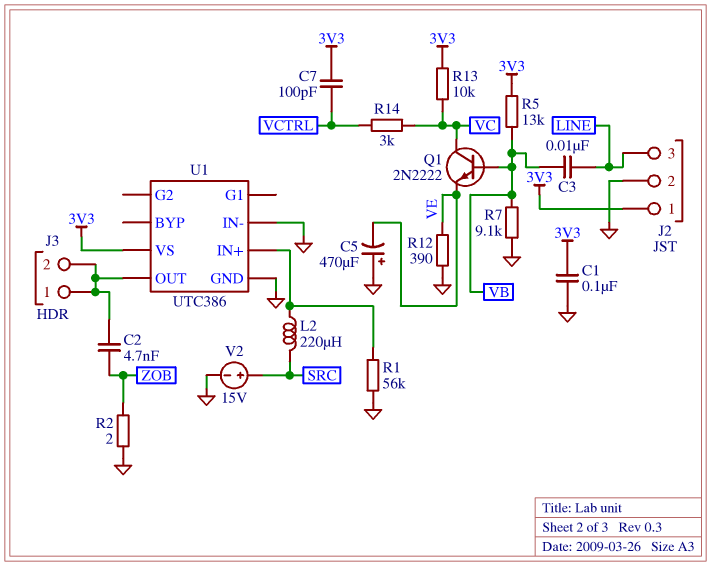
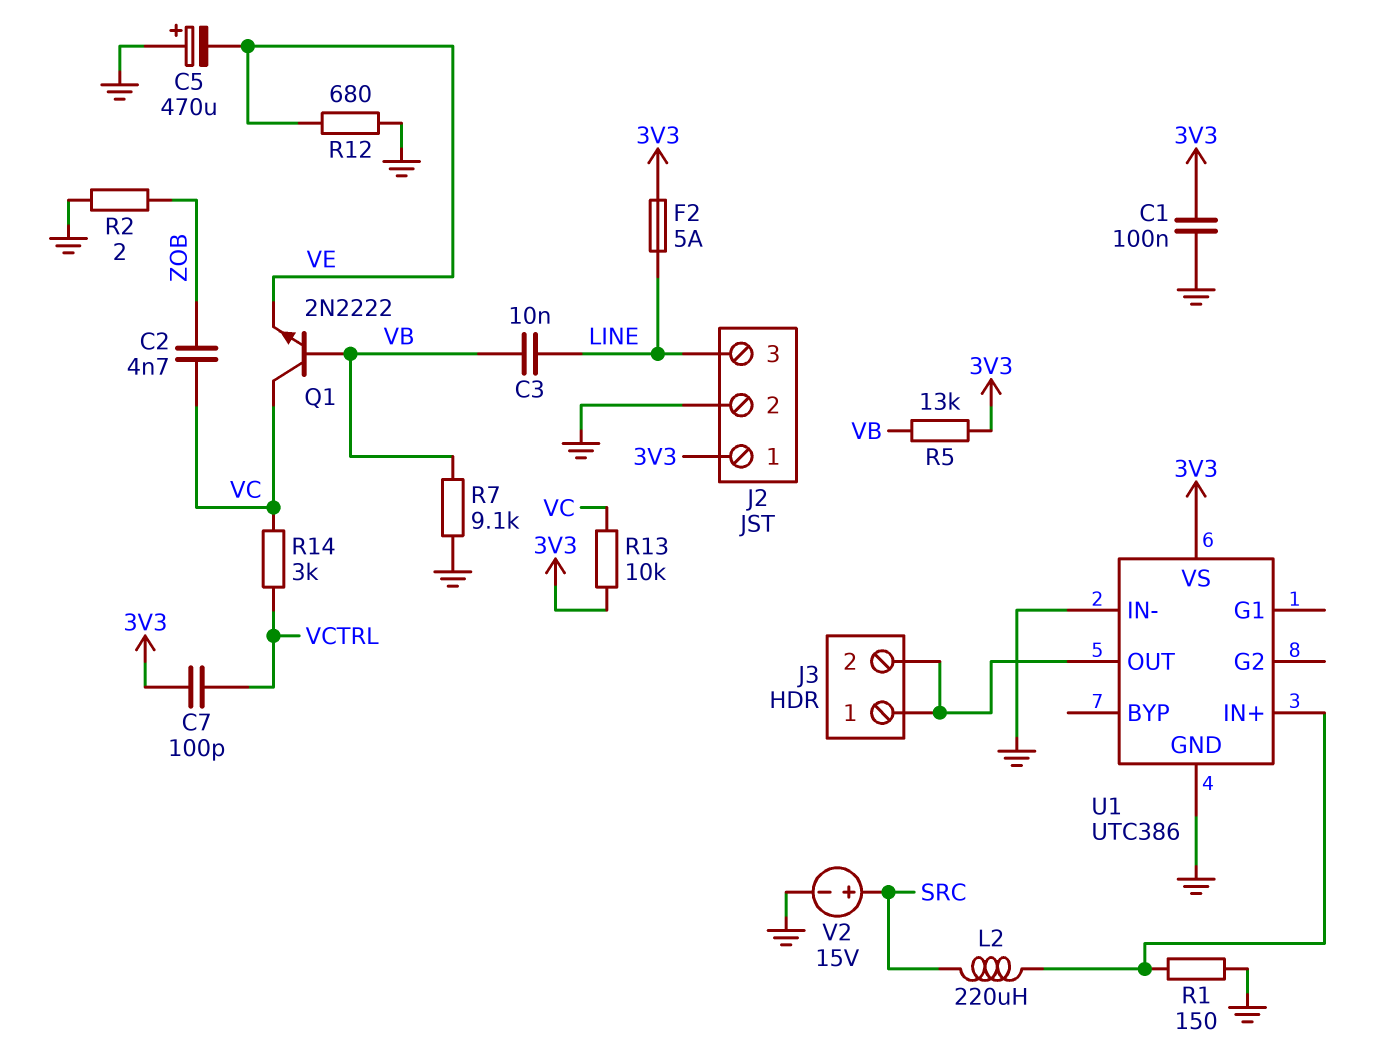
C2: 4.7nF (J3/1, ZOB) -> 4.7nF (VC, ZOB)
F2: none -> 5A (3V3, LINE)
R1: 56k (GND, U1/IN+) -> 150 (GND, U1/IN+)
R12: 390 (GND, VE) -> 680 (GND, VE)

